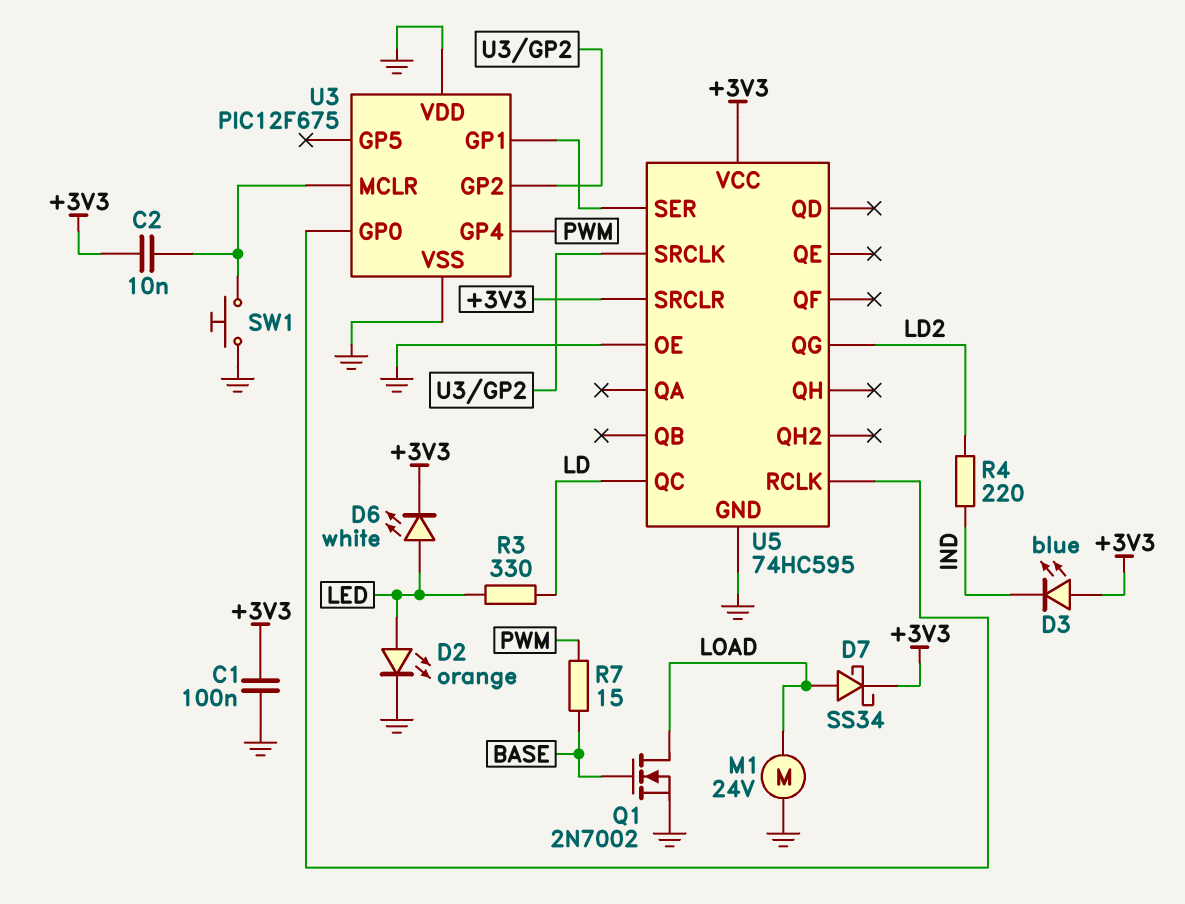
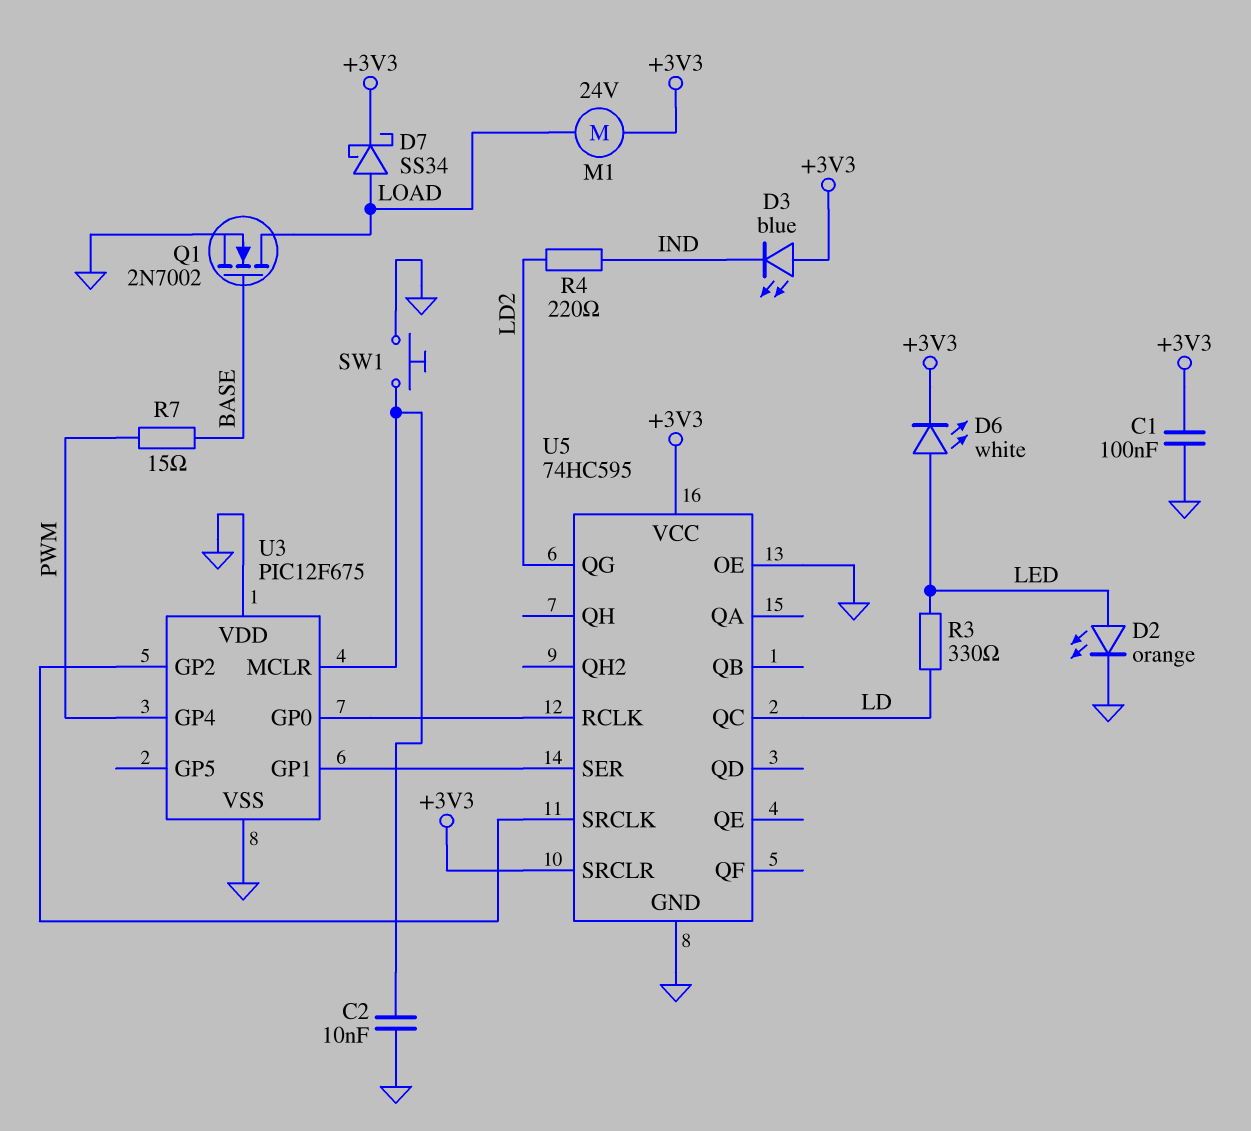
C2: 10nF (+3V3, U3/MCLR) -> 10nF (GND, U3/MCLR)
M1: motor 24V (GND, LOAD) -> motor 24V (+3V3, LOAD)

